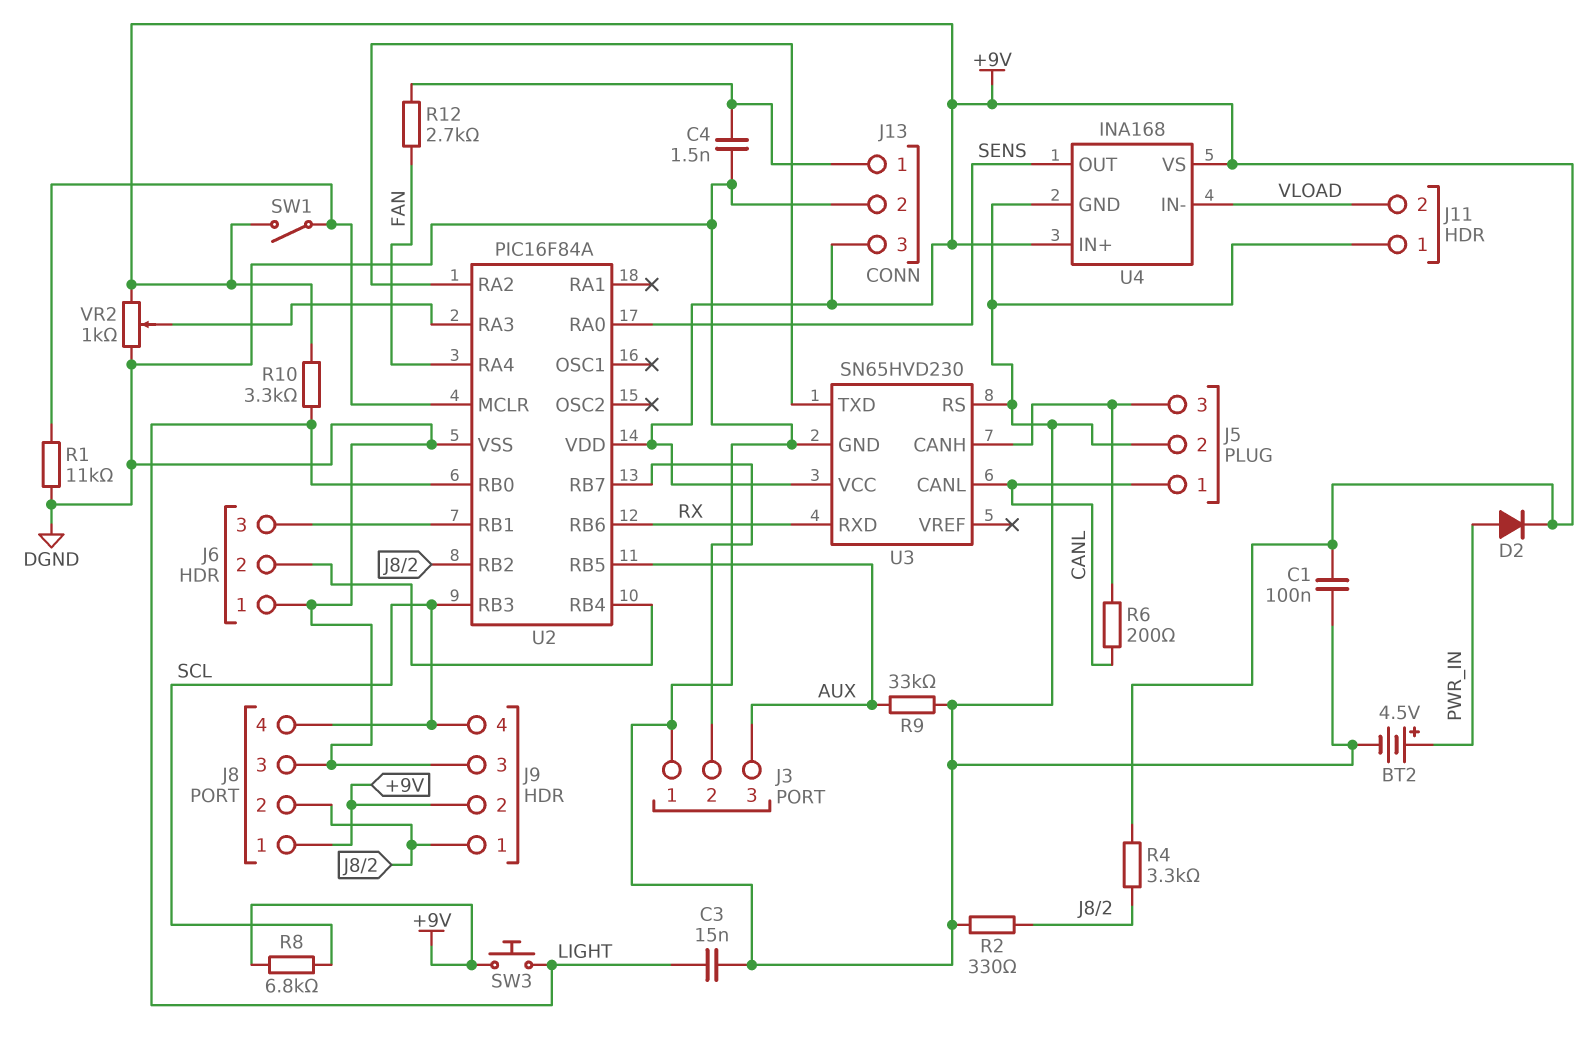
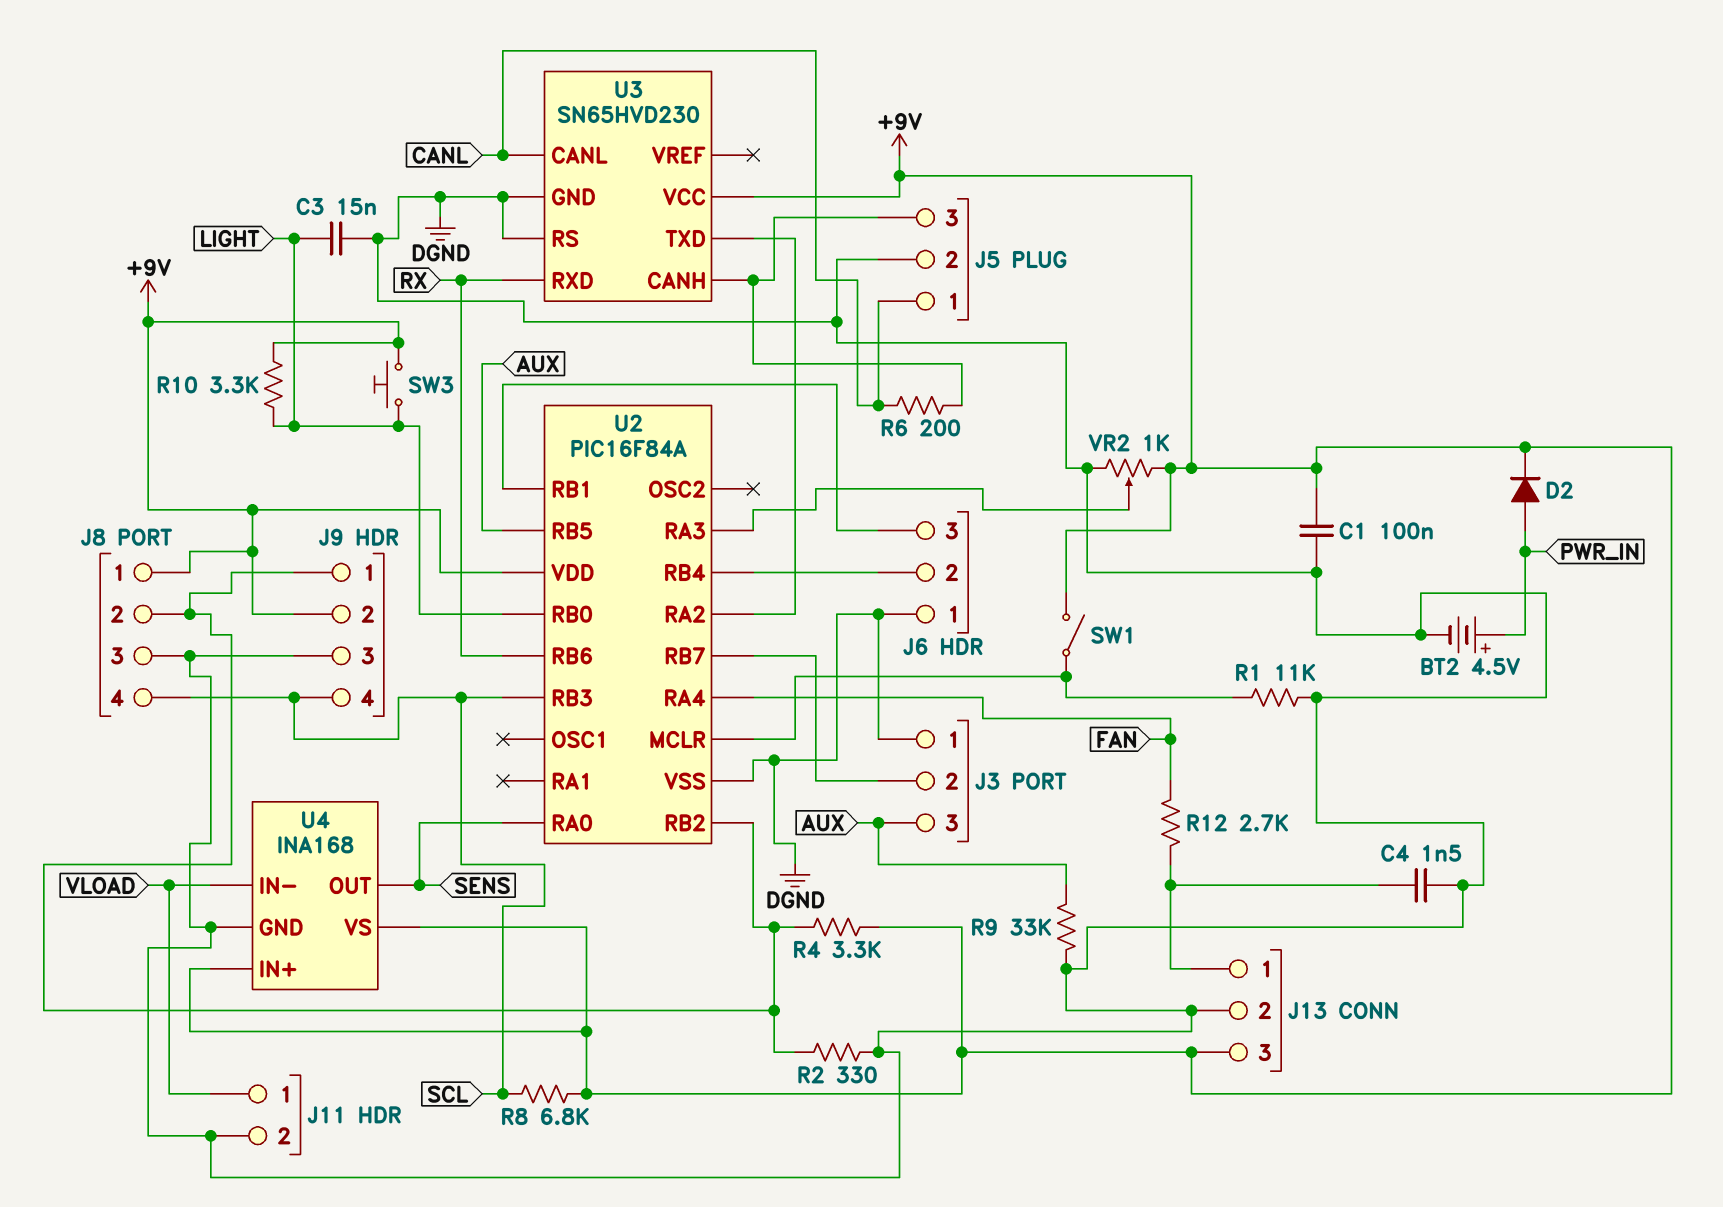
J11 pin 1: DGND -> VLOAD
J11 pin 2: VLOAD -> DGND

